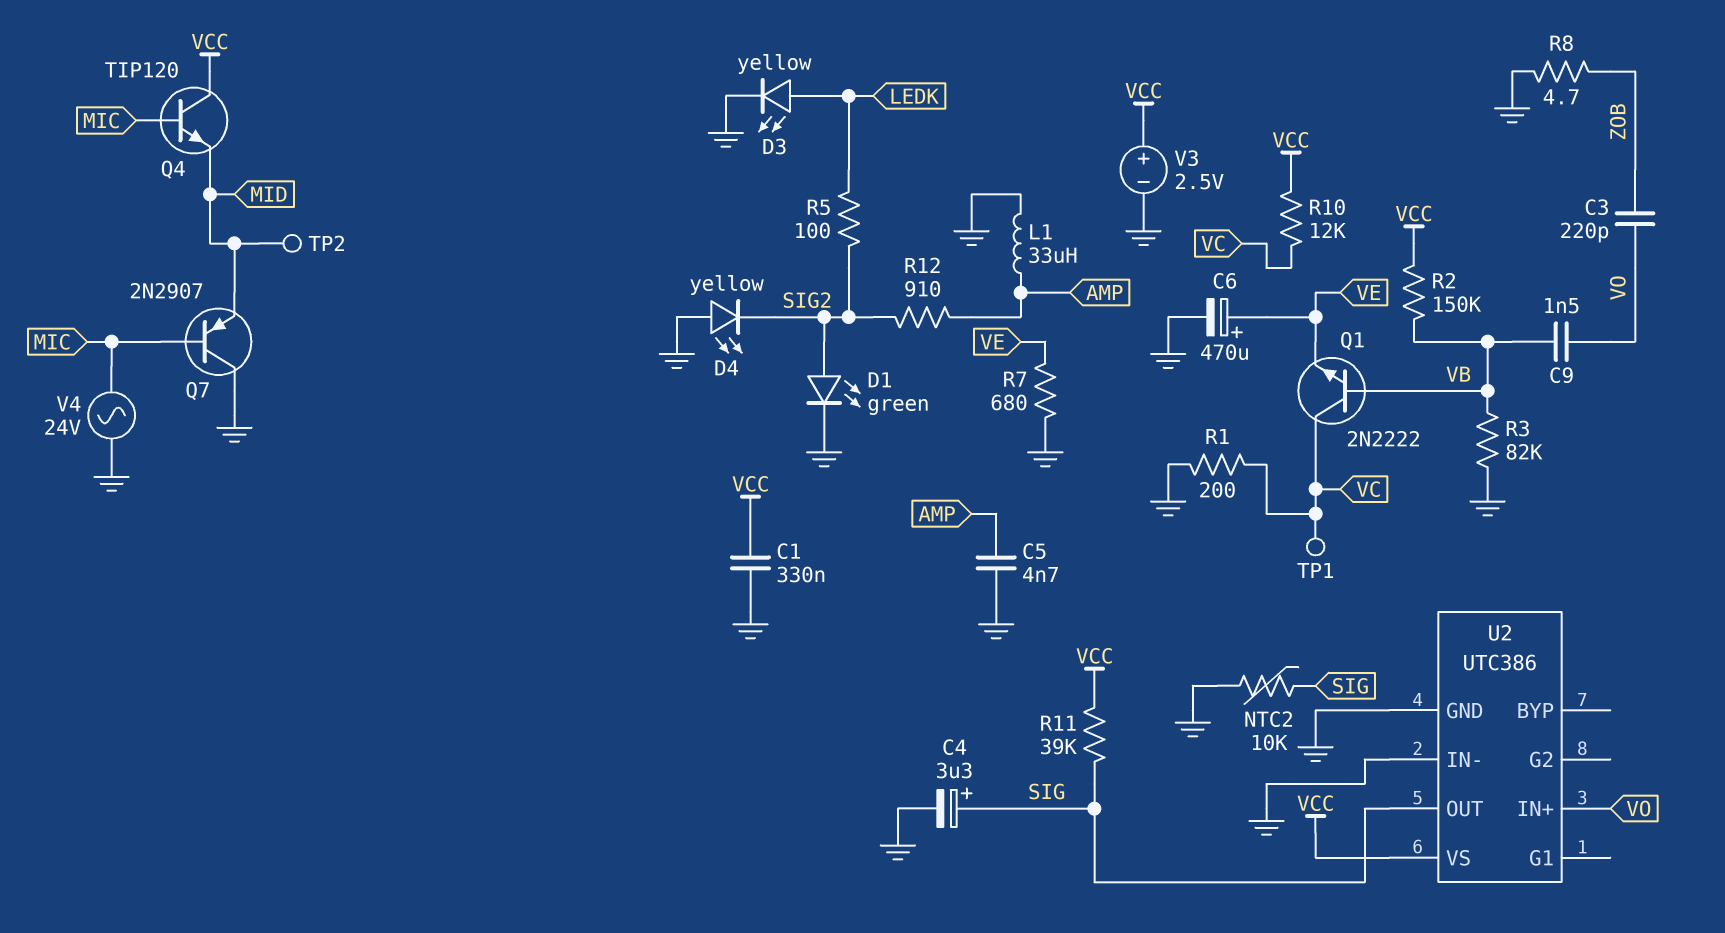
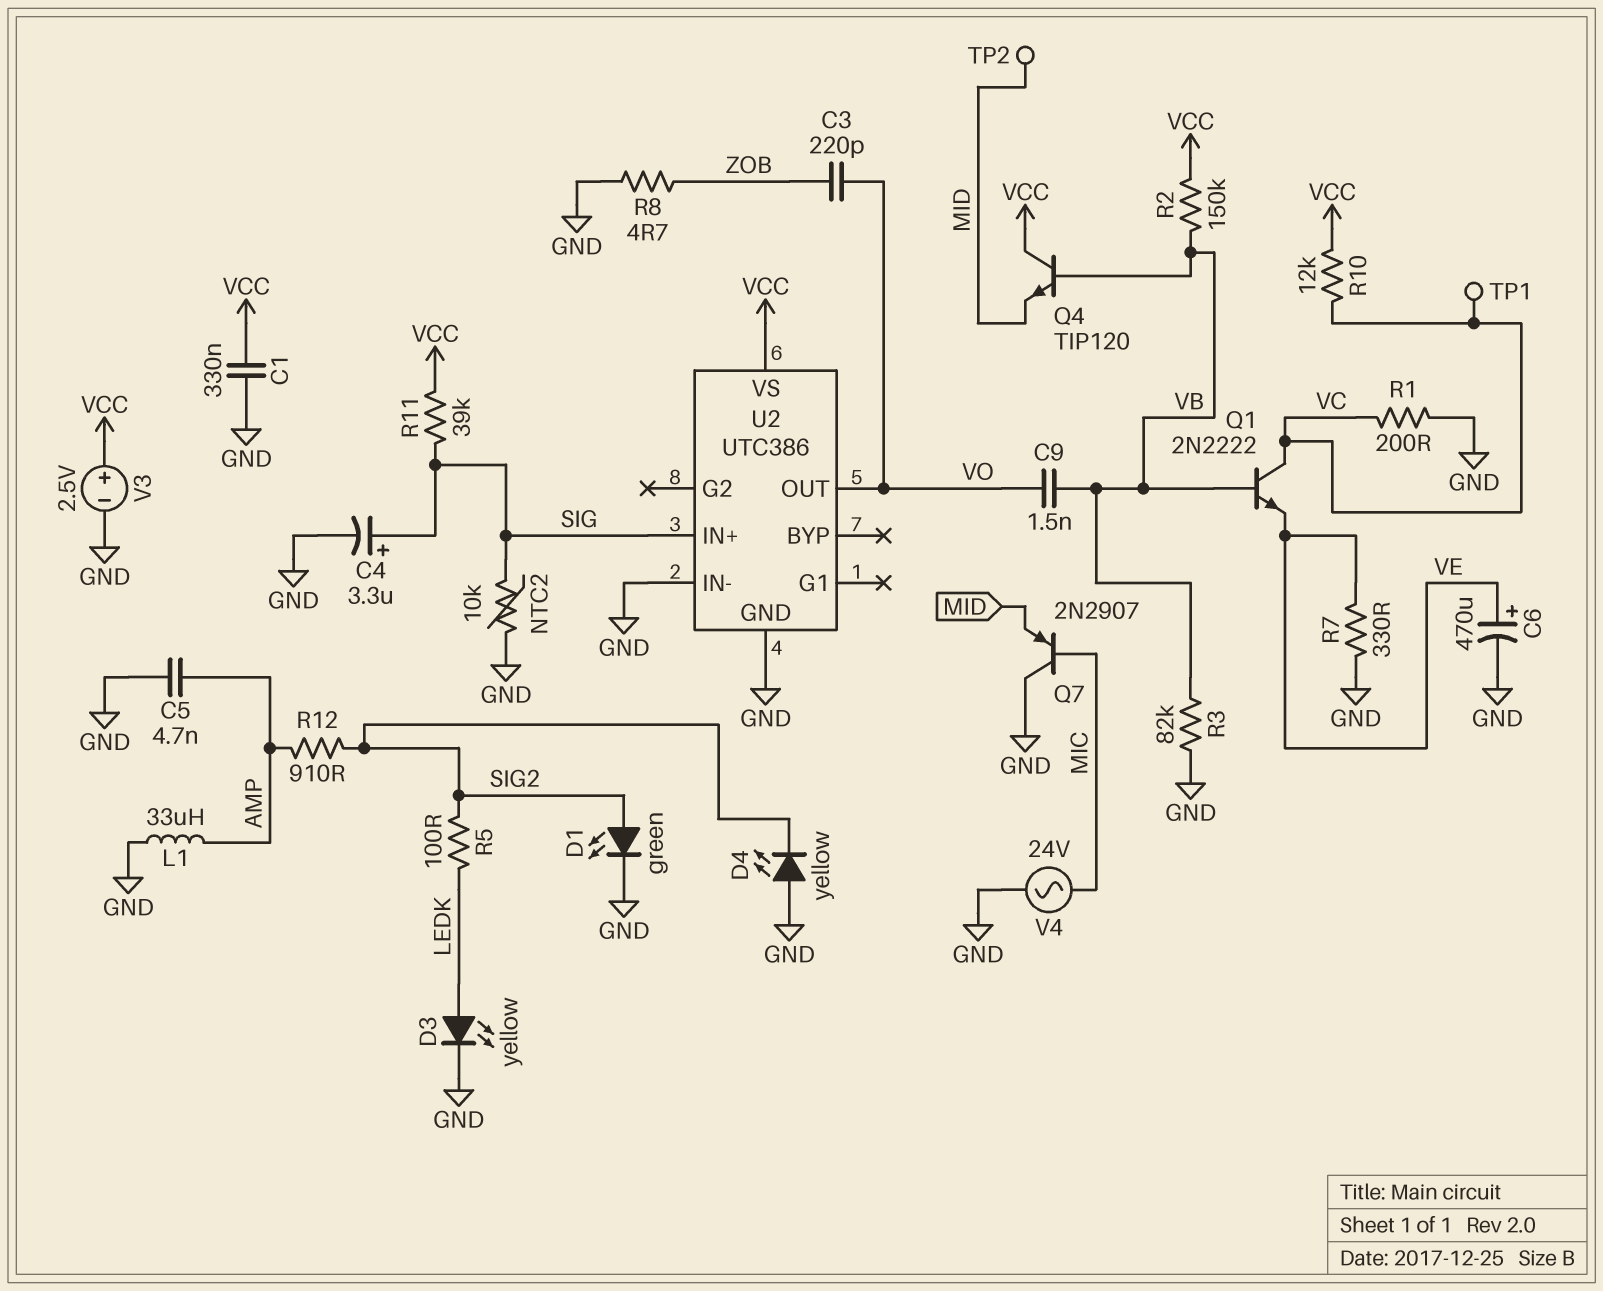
Q4: NPN TIP120 (B MIC, C VCC, E MID) -> NPN TIP120 (B VB, C VCC, E MID)
R7: 680 (GND, VE) -> 330 (GND, VE)
U2 pin IN+: VO -> SIG
U2 pin OUT: SIG -> VO

